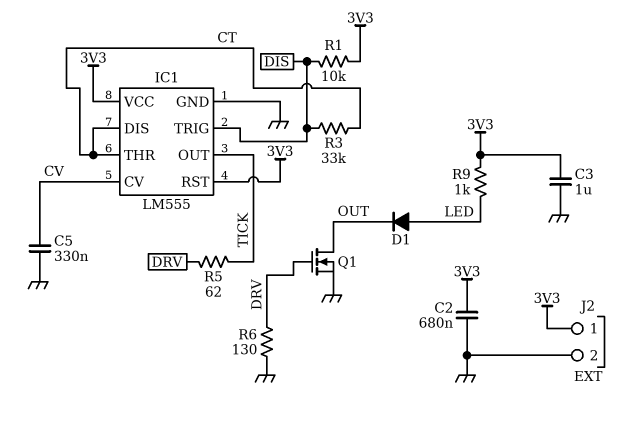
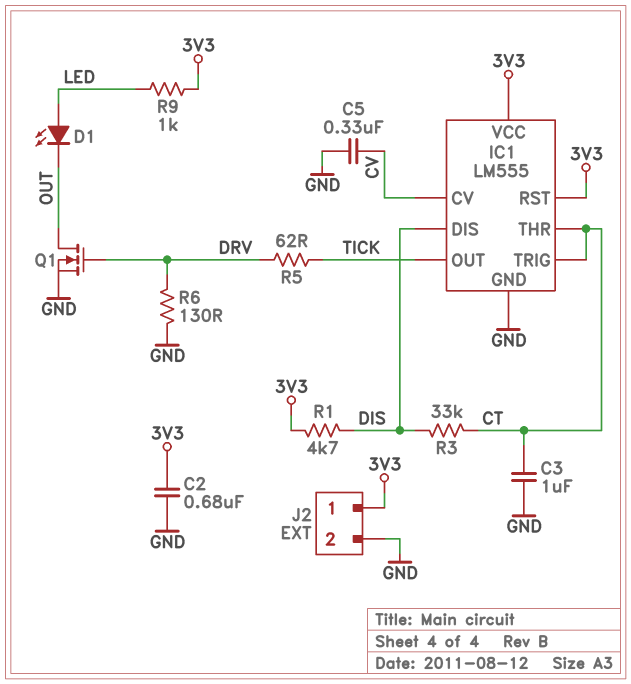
C3: 1uF (3V3, GND) -> 1uF (CT, GND)
D1: diode (A LED, K OUT) -> LED (A LED, K OUT)
IC1 pin DIS: CT -> DIS
IC1 pin TRIG: DIS -> CT
R1: 10k (3V3, DIS) -> 4.7k (3V3, DIS)

